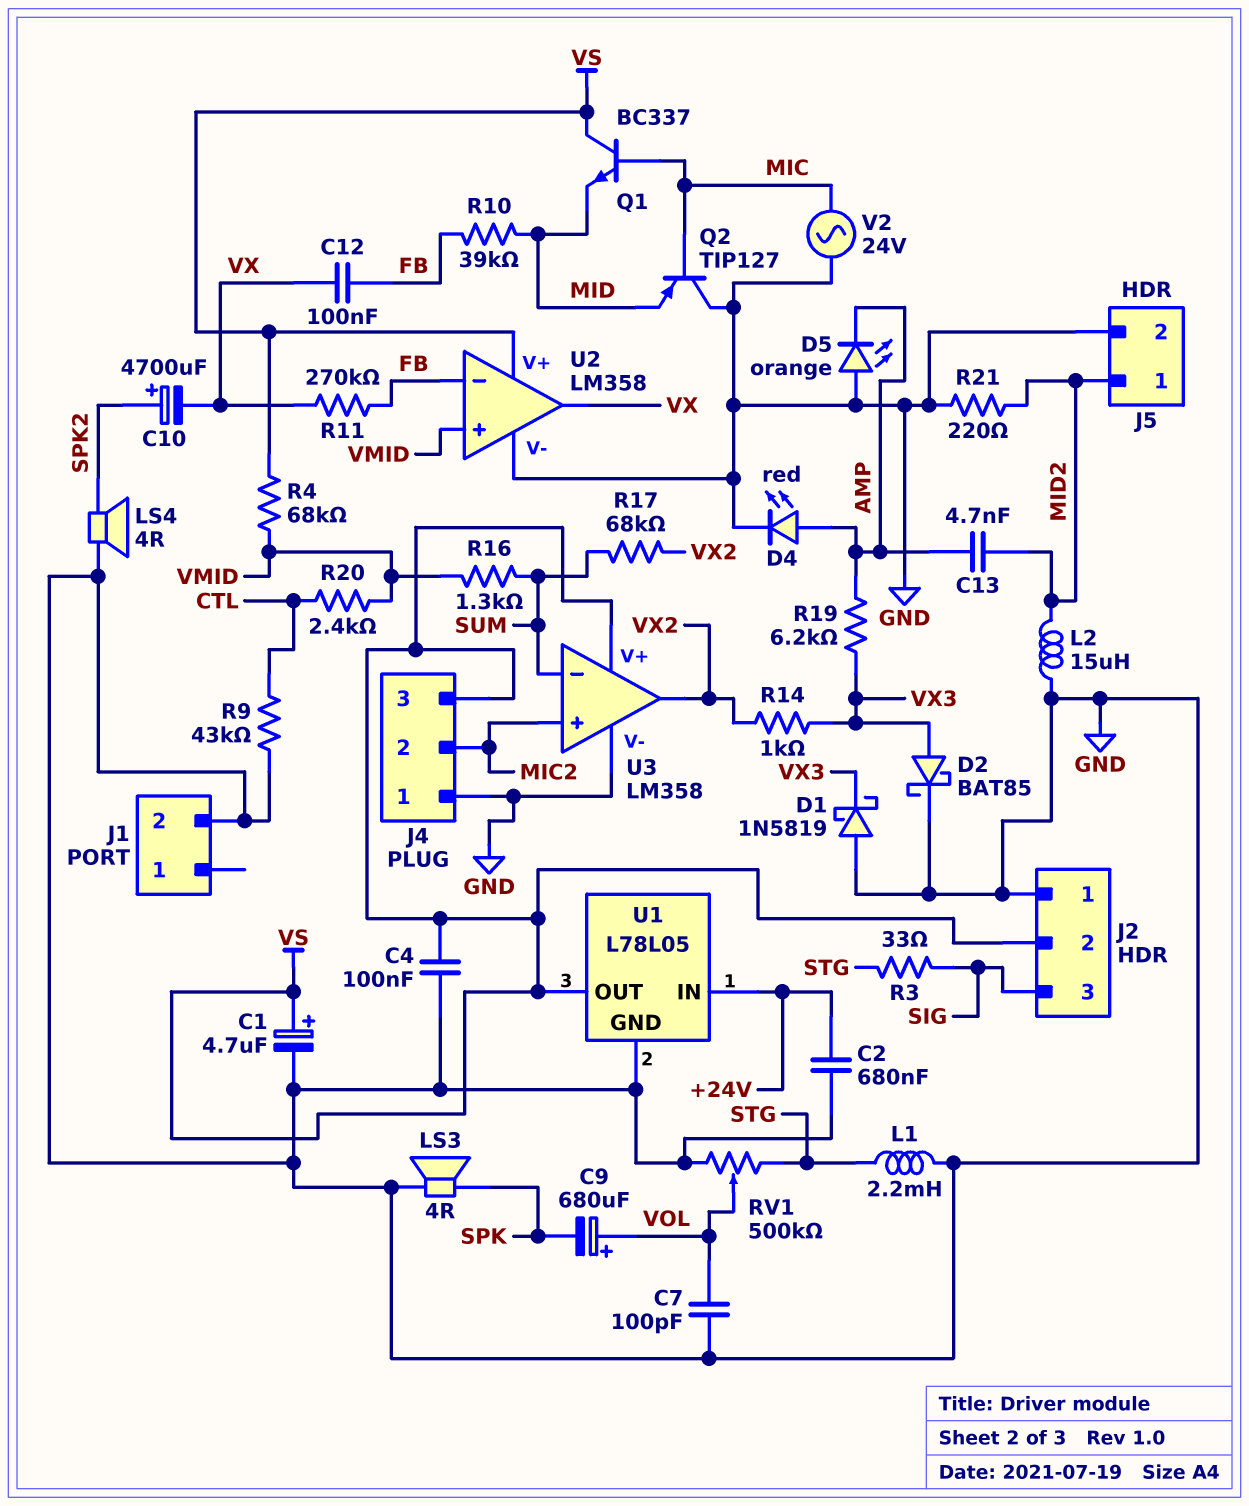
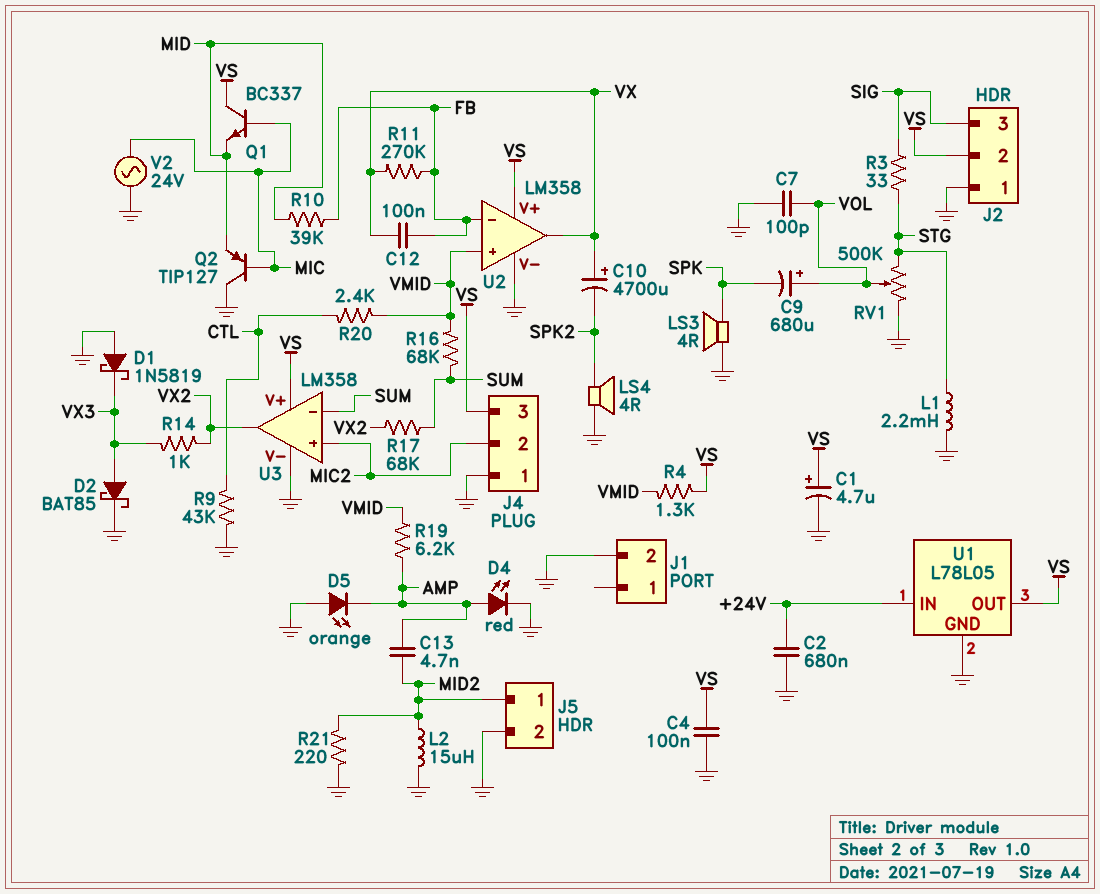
C10: 4700uF (plus SPK2, minus VX) -> 4700uF (plus VX, minus SPK2)
R4: 68k (VMID, VS) -> 1.3k (VMID, VS)
R16: 1.3k (SUM, VMID) -> 68k (SUM, VMID)
R19: 6.2k (AMP, VX3) -> 6.2k (AMP, VMID)

